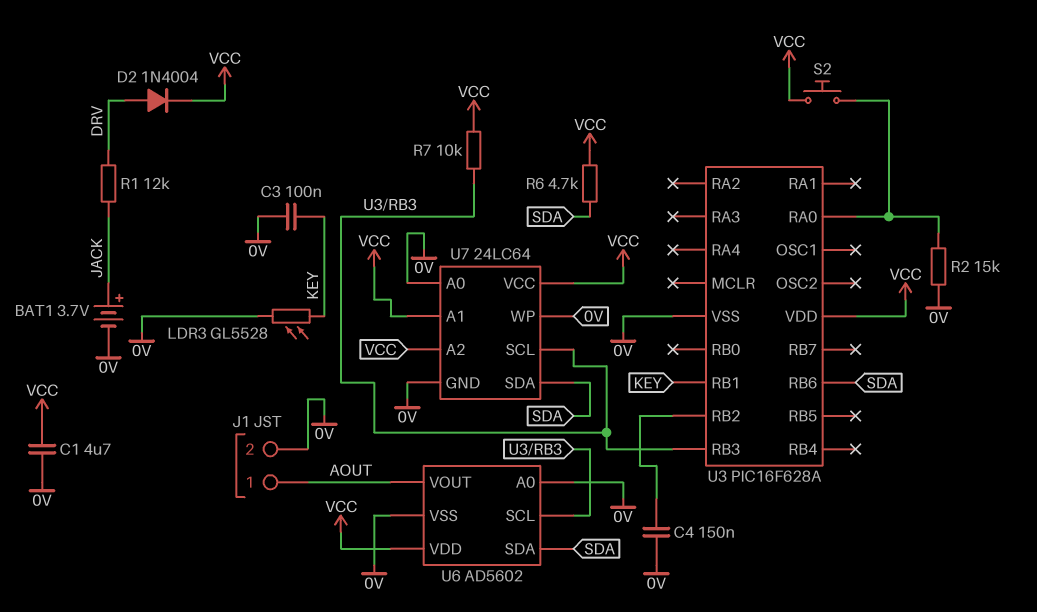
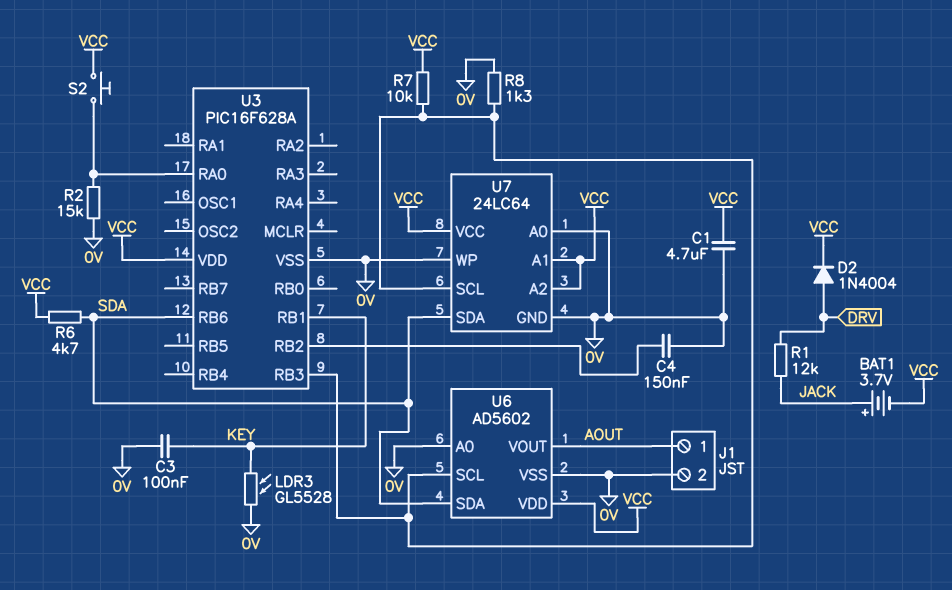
BAT1: 3.7V (plus JACK, minus 0V) -> 3.7V (plus JACK, minus VCC)
R8: none -> 1.3k (0V, U3/RB3)

